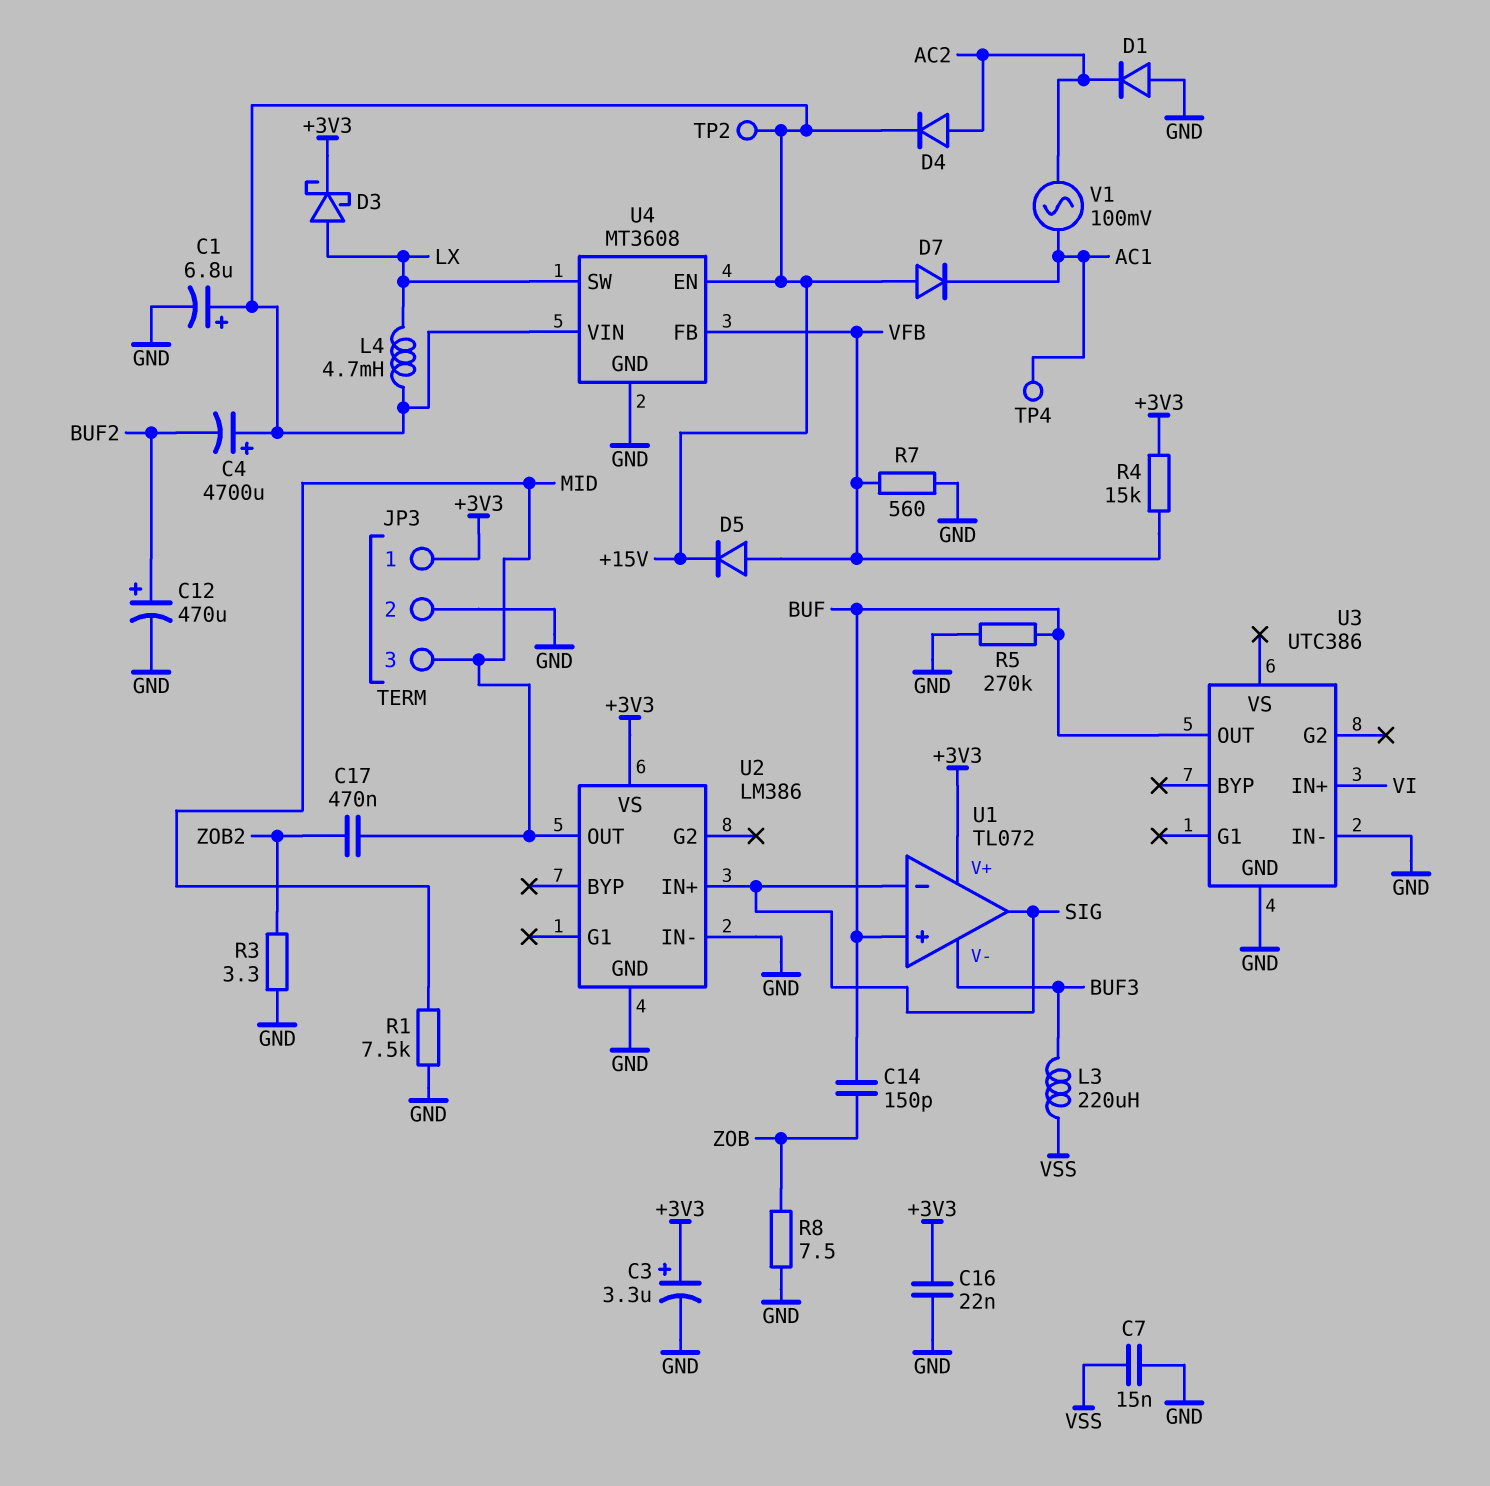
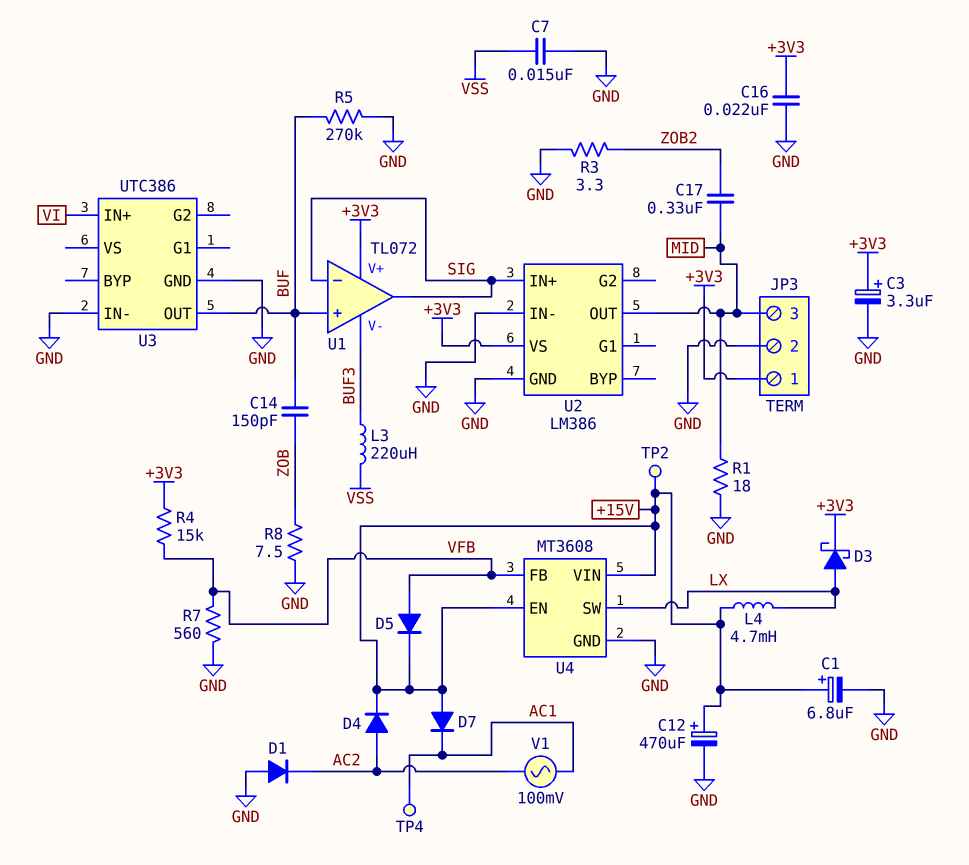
C4: 4700uF (plus +15V, minus BUF2) -> none
C12: 470uF (plus BUF2, minus GND) -> 470uF (plus +15V, minus GND)
C17: 470nF (MID, ZOB2) -> 330nF (MID, ZOB2)
R1: 7.5k (GND, MID) -> 18 (GND, MID)

